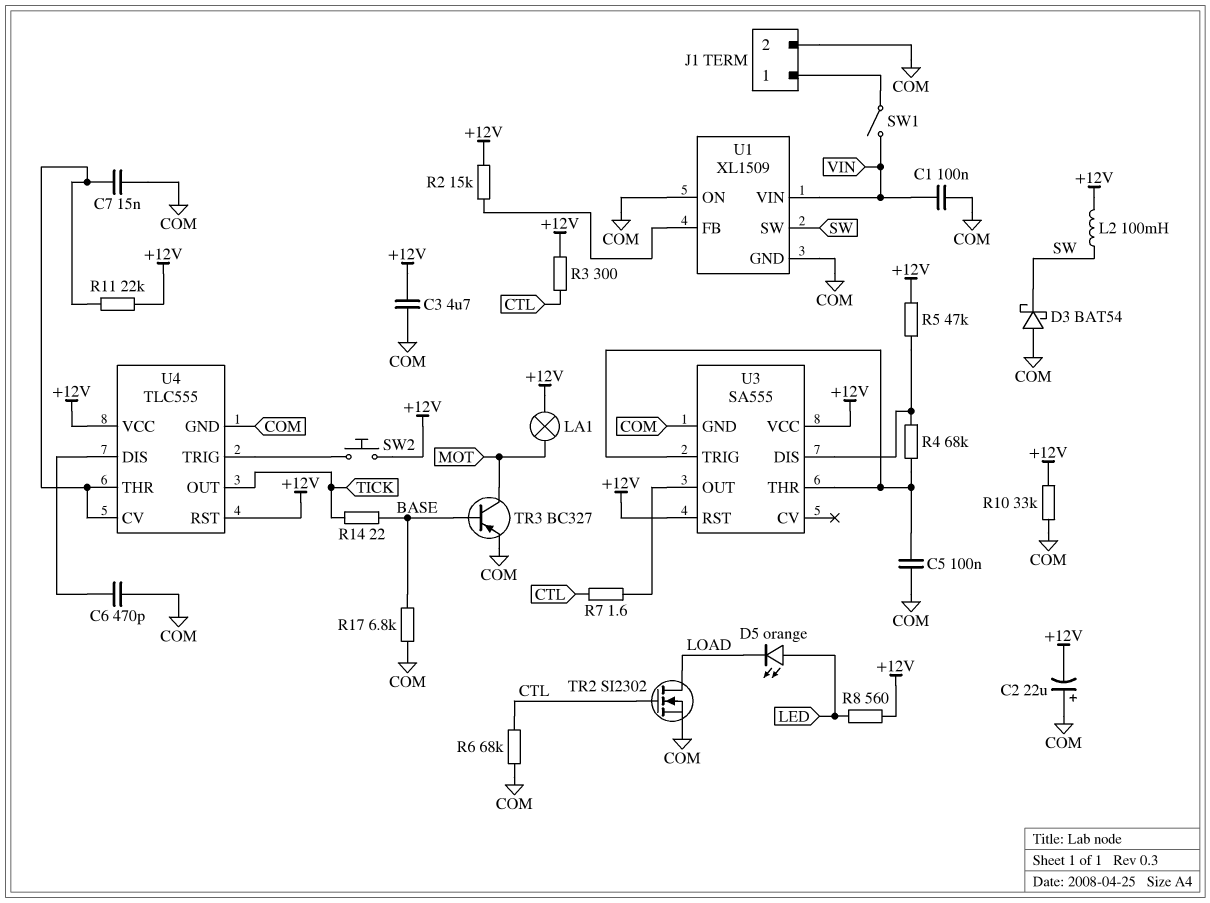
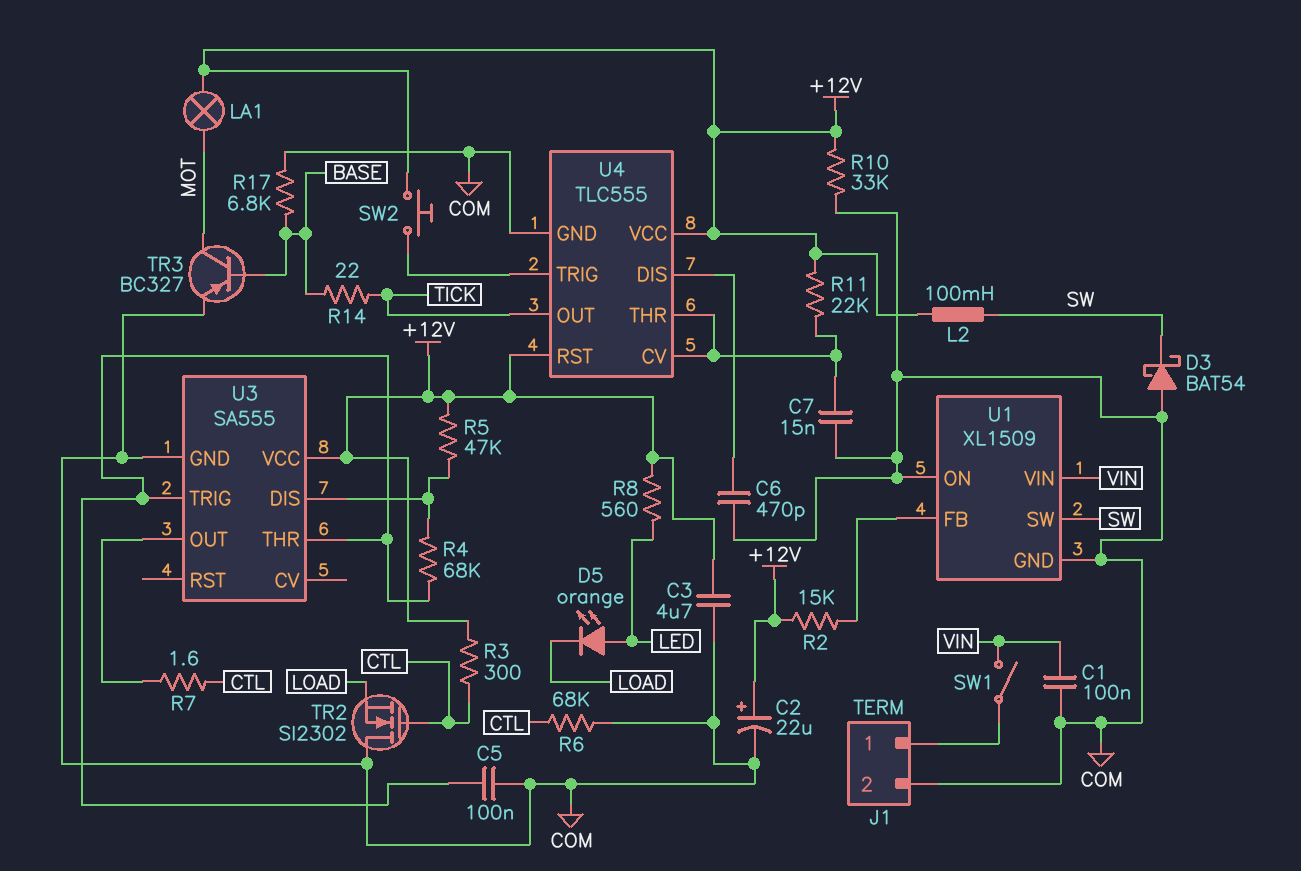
C2: 22uF (plus COM, minus +12V) -> 22uF (plus +12V, minus COM)
TR2: NMOS SI2302 (G CTL, D LOAD, S COM) -> NMOS SI2302 (G CTL, D COM, S LOAD)
U3 pin RST: +12V -> none

